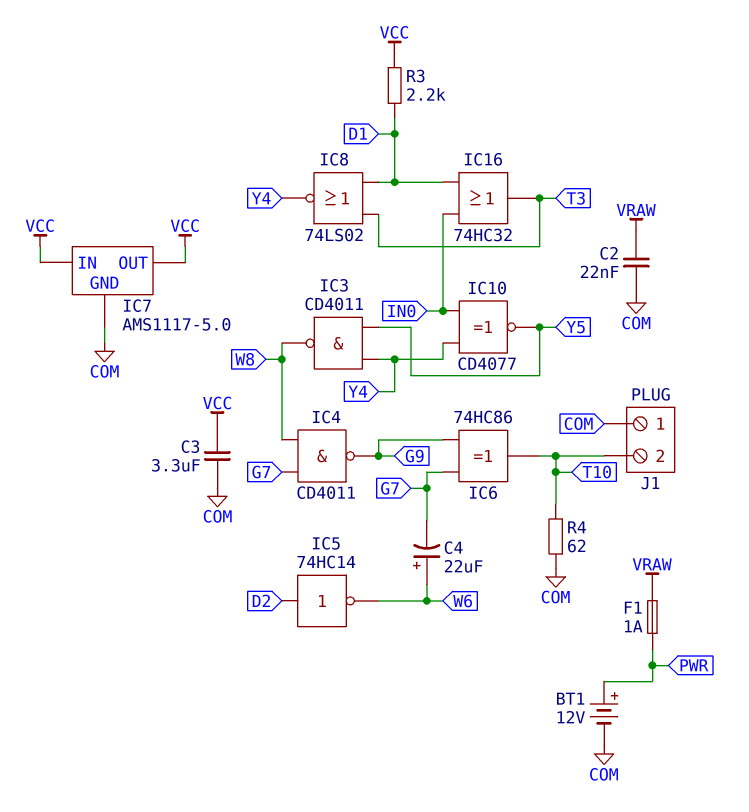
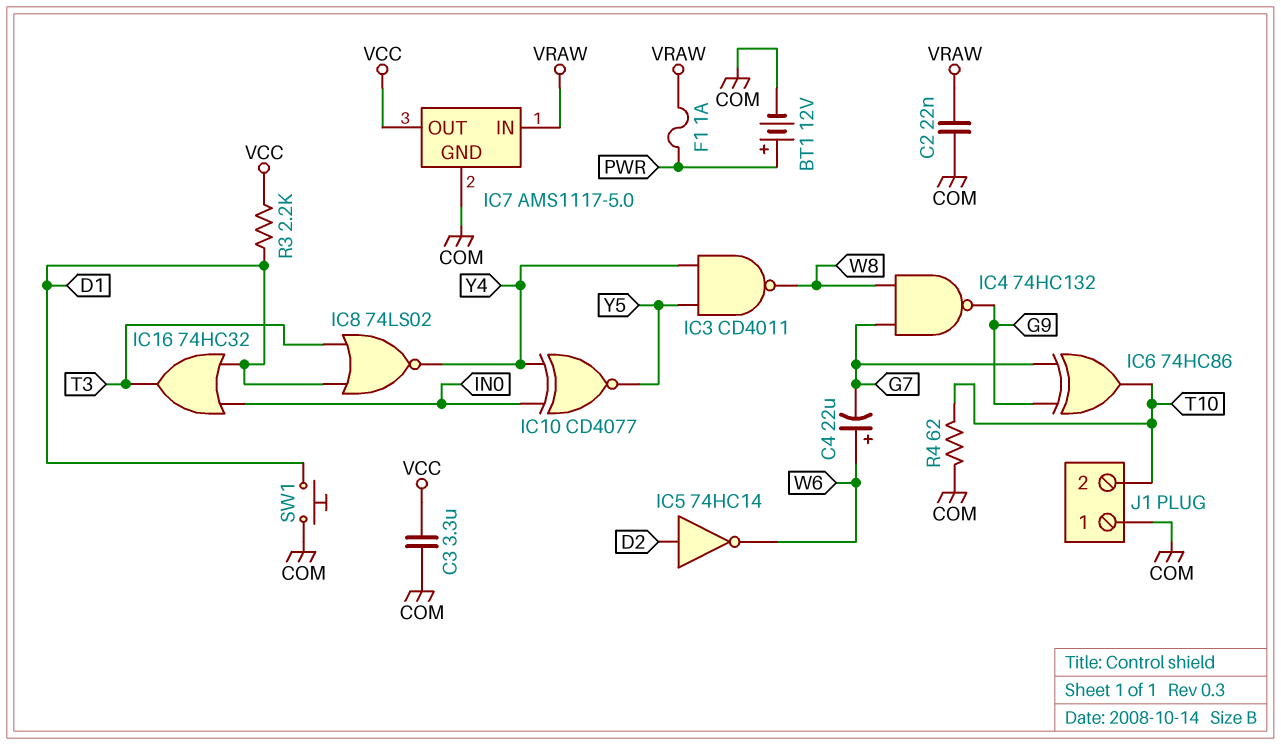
IC4: NAND CD4011 (in G7, in W8, out G9) -> NAND 74HC132 (in G7, in W8, out G9)
IC7 pin IN: VCC -> VRAW
SW1: none -> button (COM, D1)

